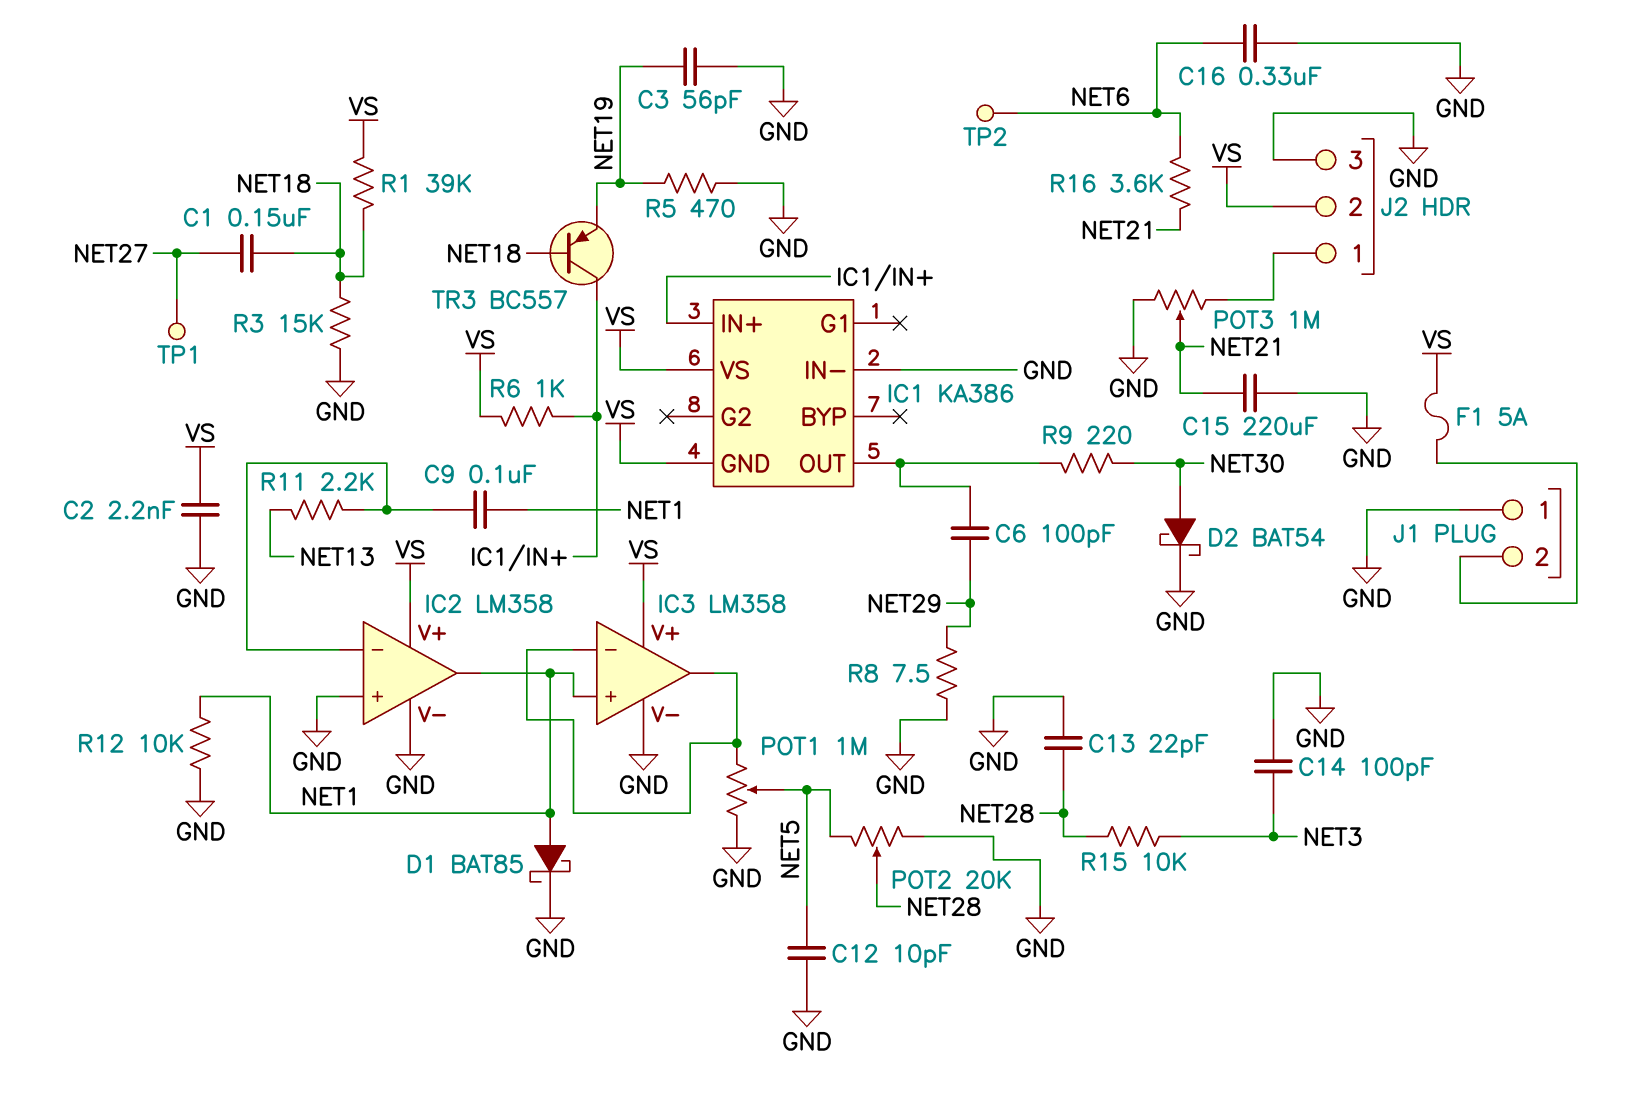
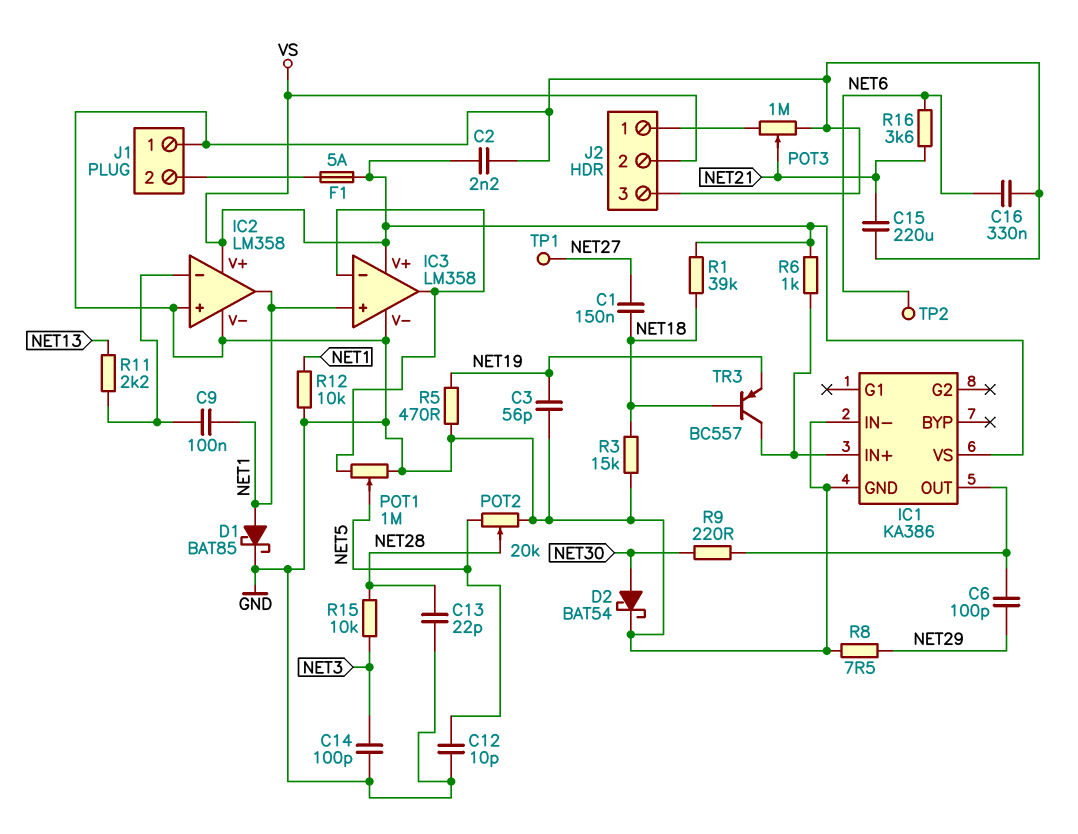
IC1 pin GND: VS -> GND

